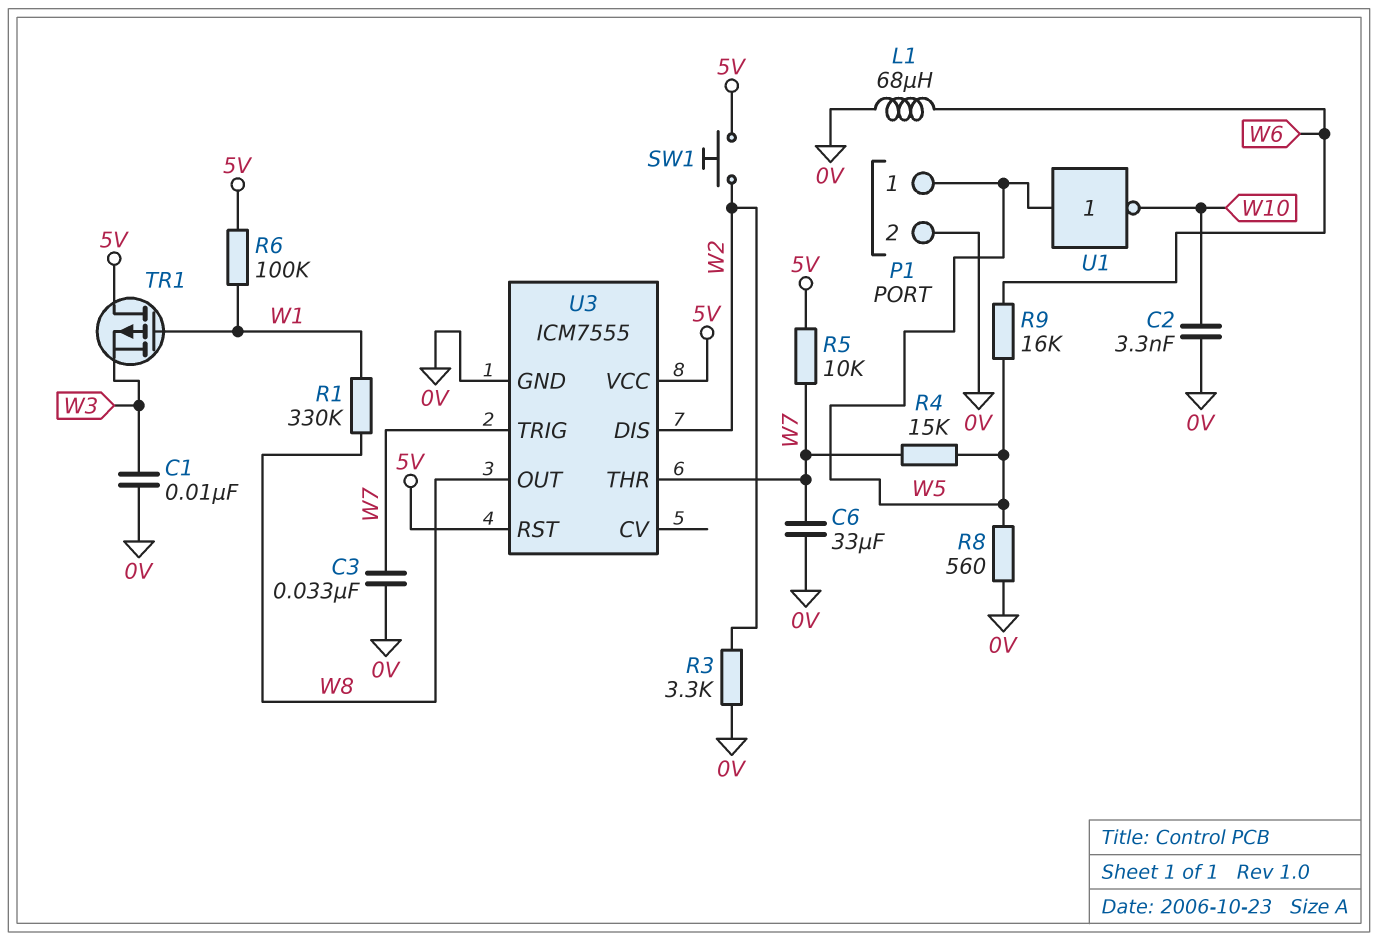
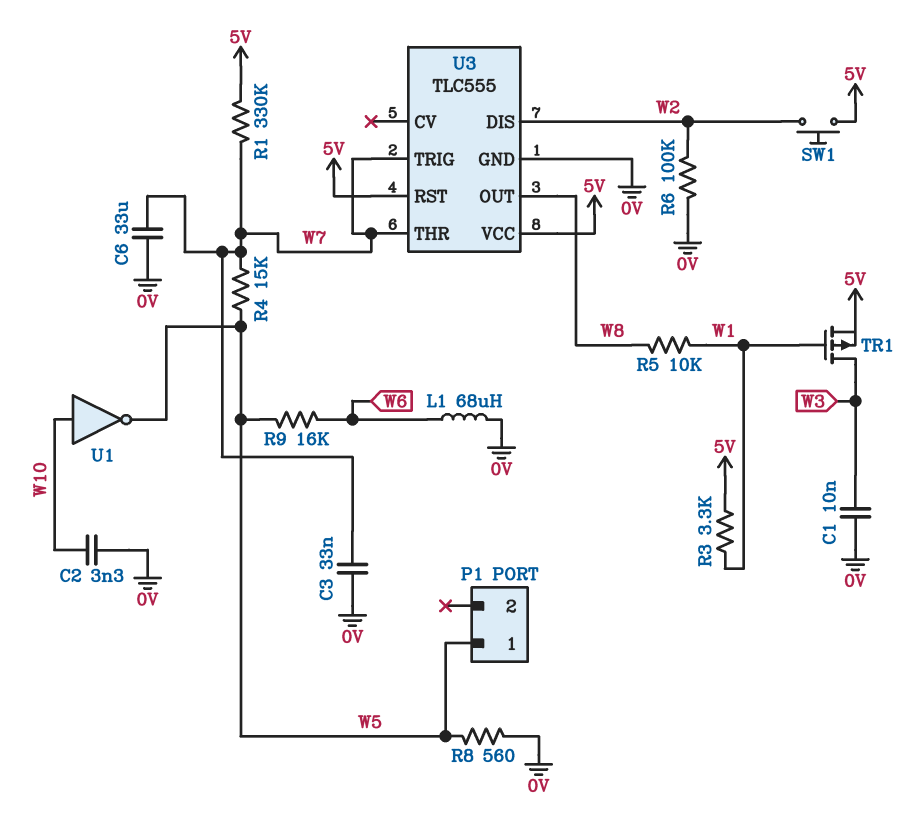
P1 pin 2: 0V -> none
R1: 330k (W1, W8) -> 330k (5V, W7)
R3: 3.3k (0V, W2) -> 3.3k (5V, W1)
R5: 10k (5V, W7) -> 10k (W1, W8)
R6: 100k (5V, W1) -> 100k (0V, W2)
TR1: PMOS (G W1, D 5V, S W3) -> PMOS (G W1, D W3, S 5V)
U1: NOT (in W5, out W10) -> NOT (in W10, out W5)
U3: ICM7555 -> TLC555

